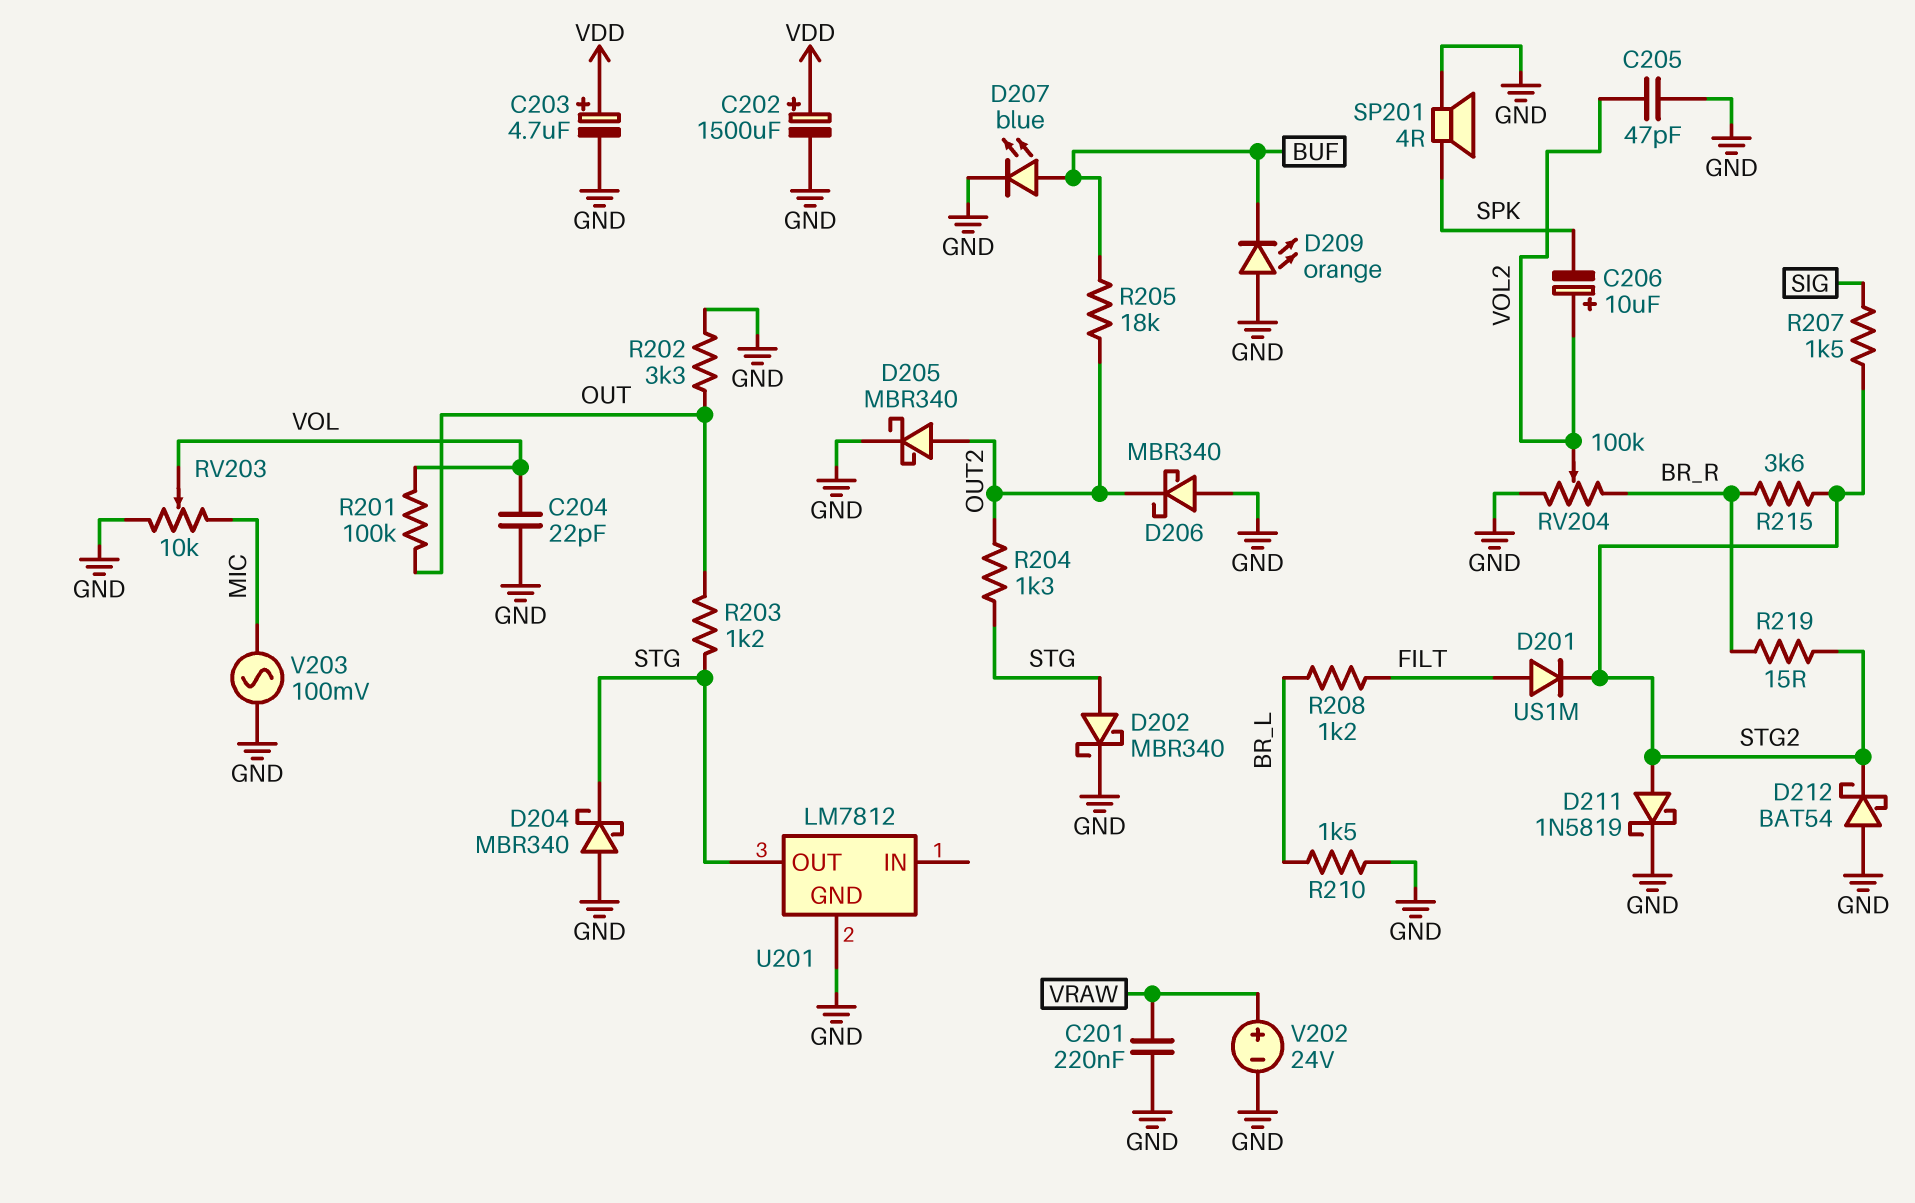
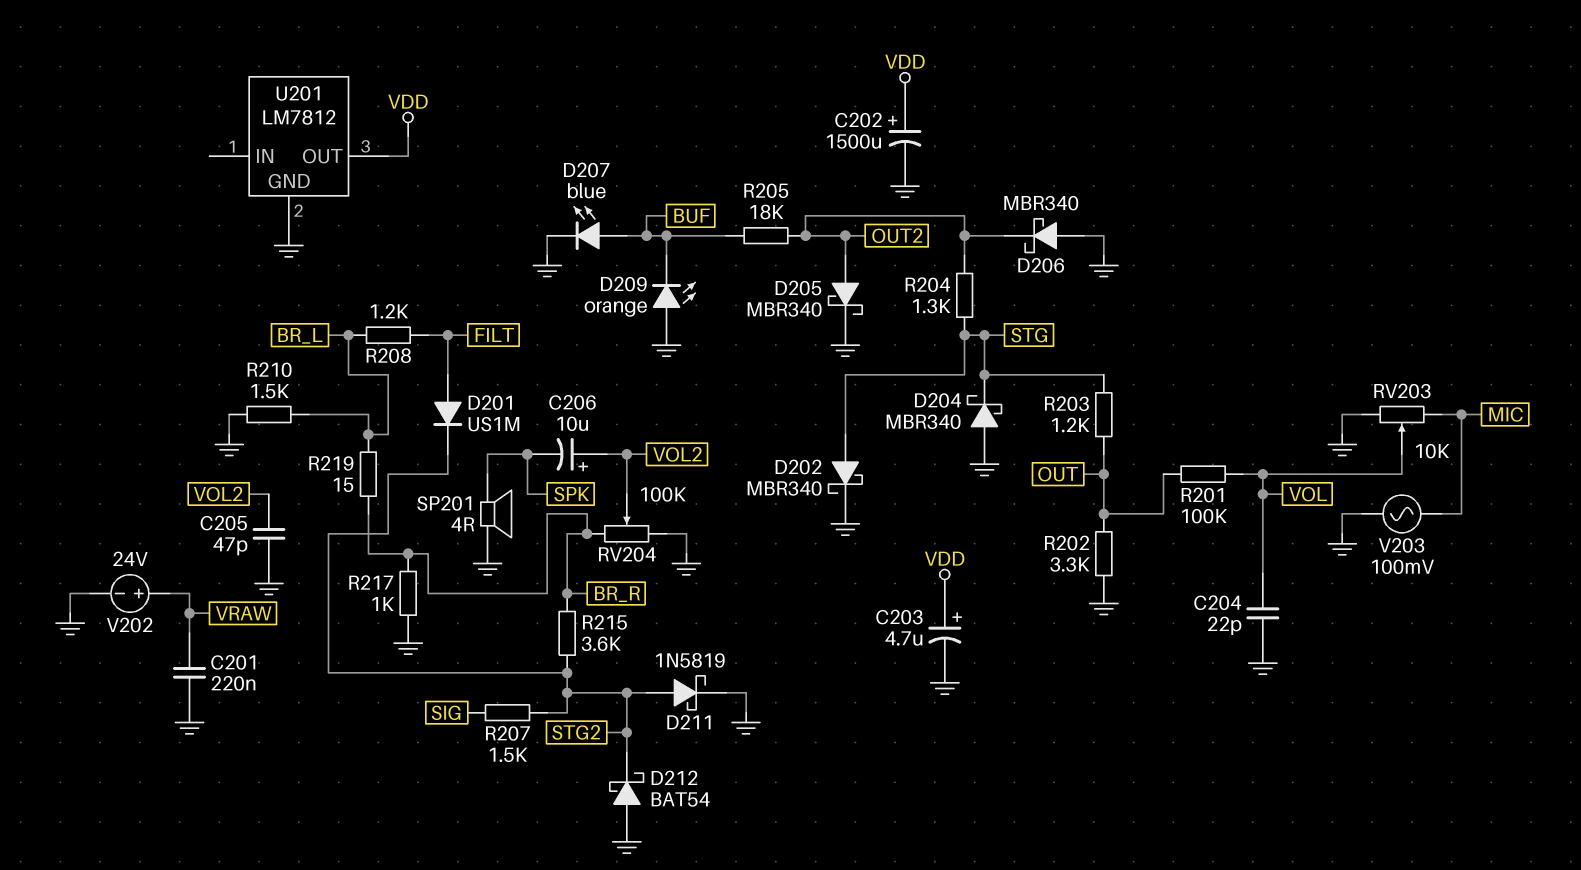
R217: none -> 1k (BR_R, GND)
R219: 15 (BR_R, STG2) -> 15 (BR_L, BR_R)
U201 pin OUT: STG -> VDD

